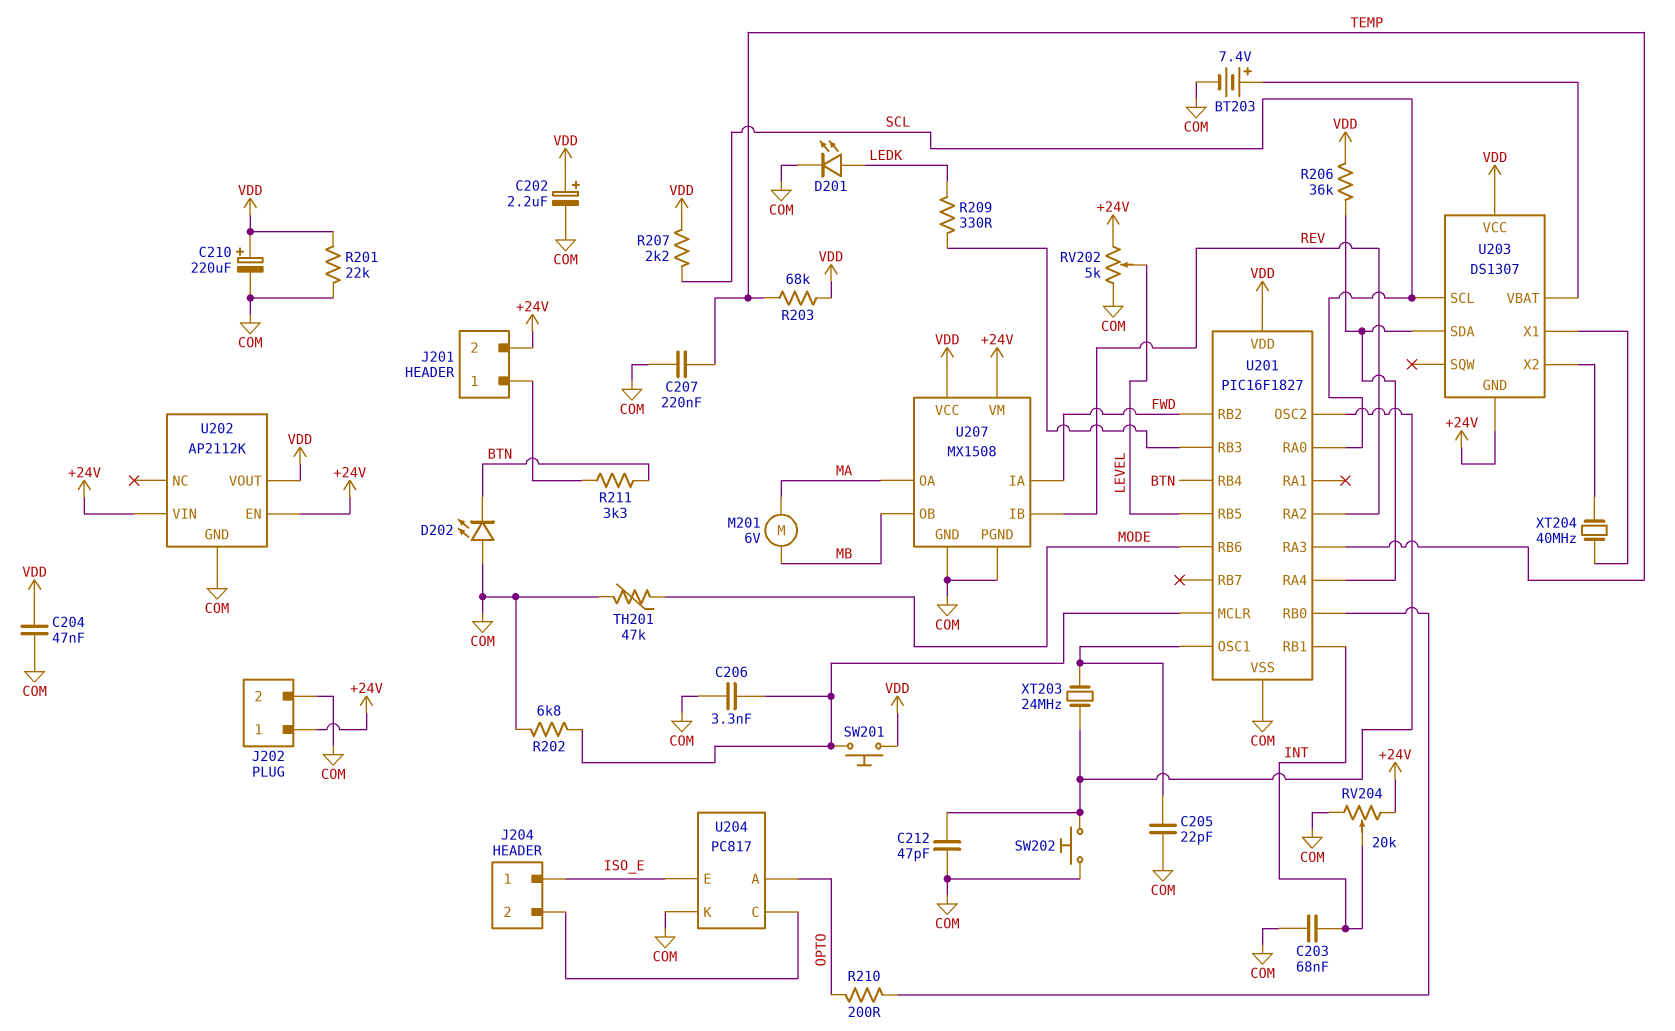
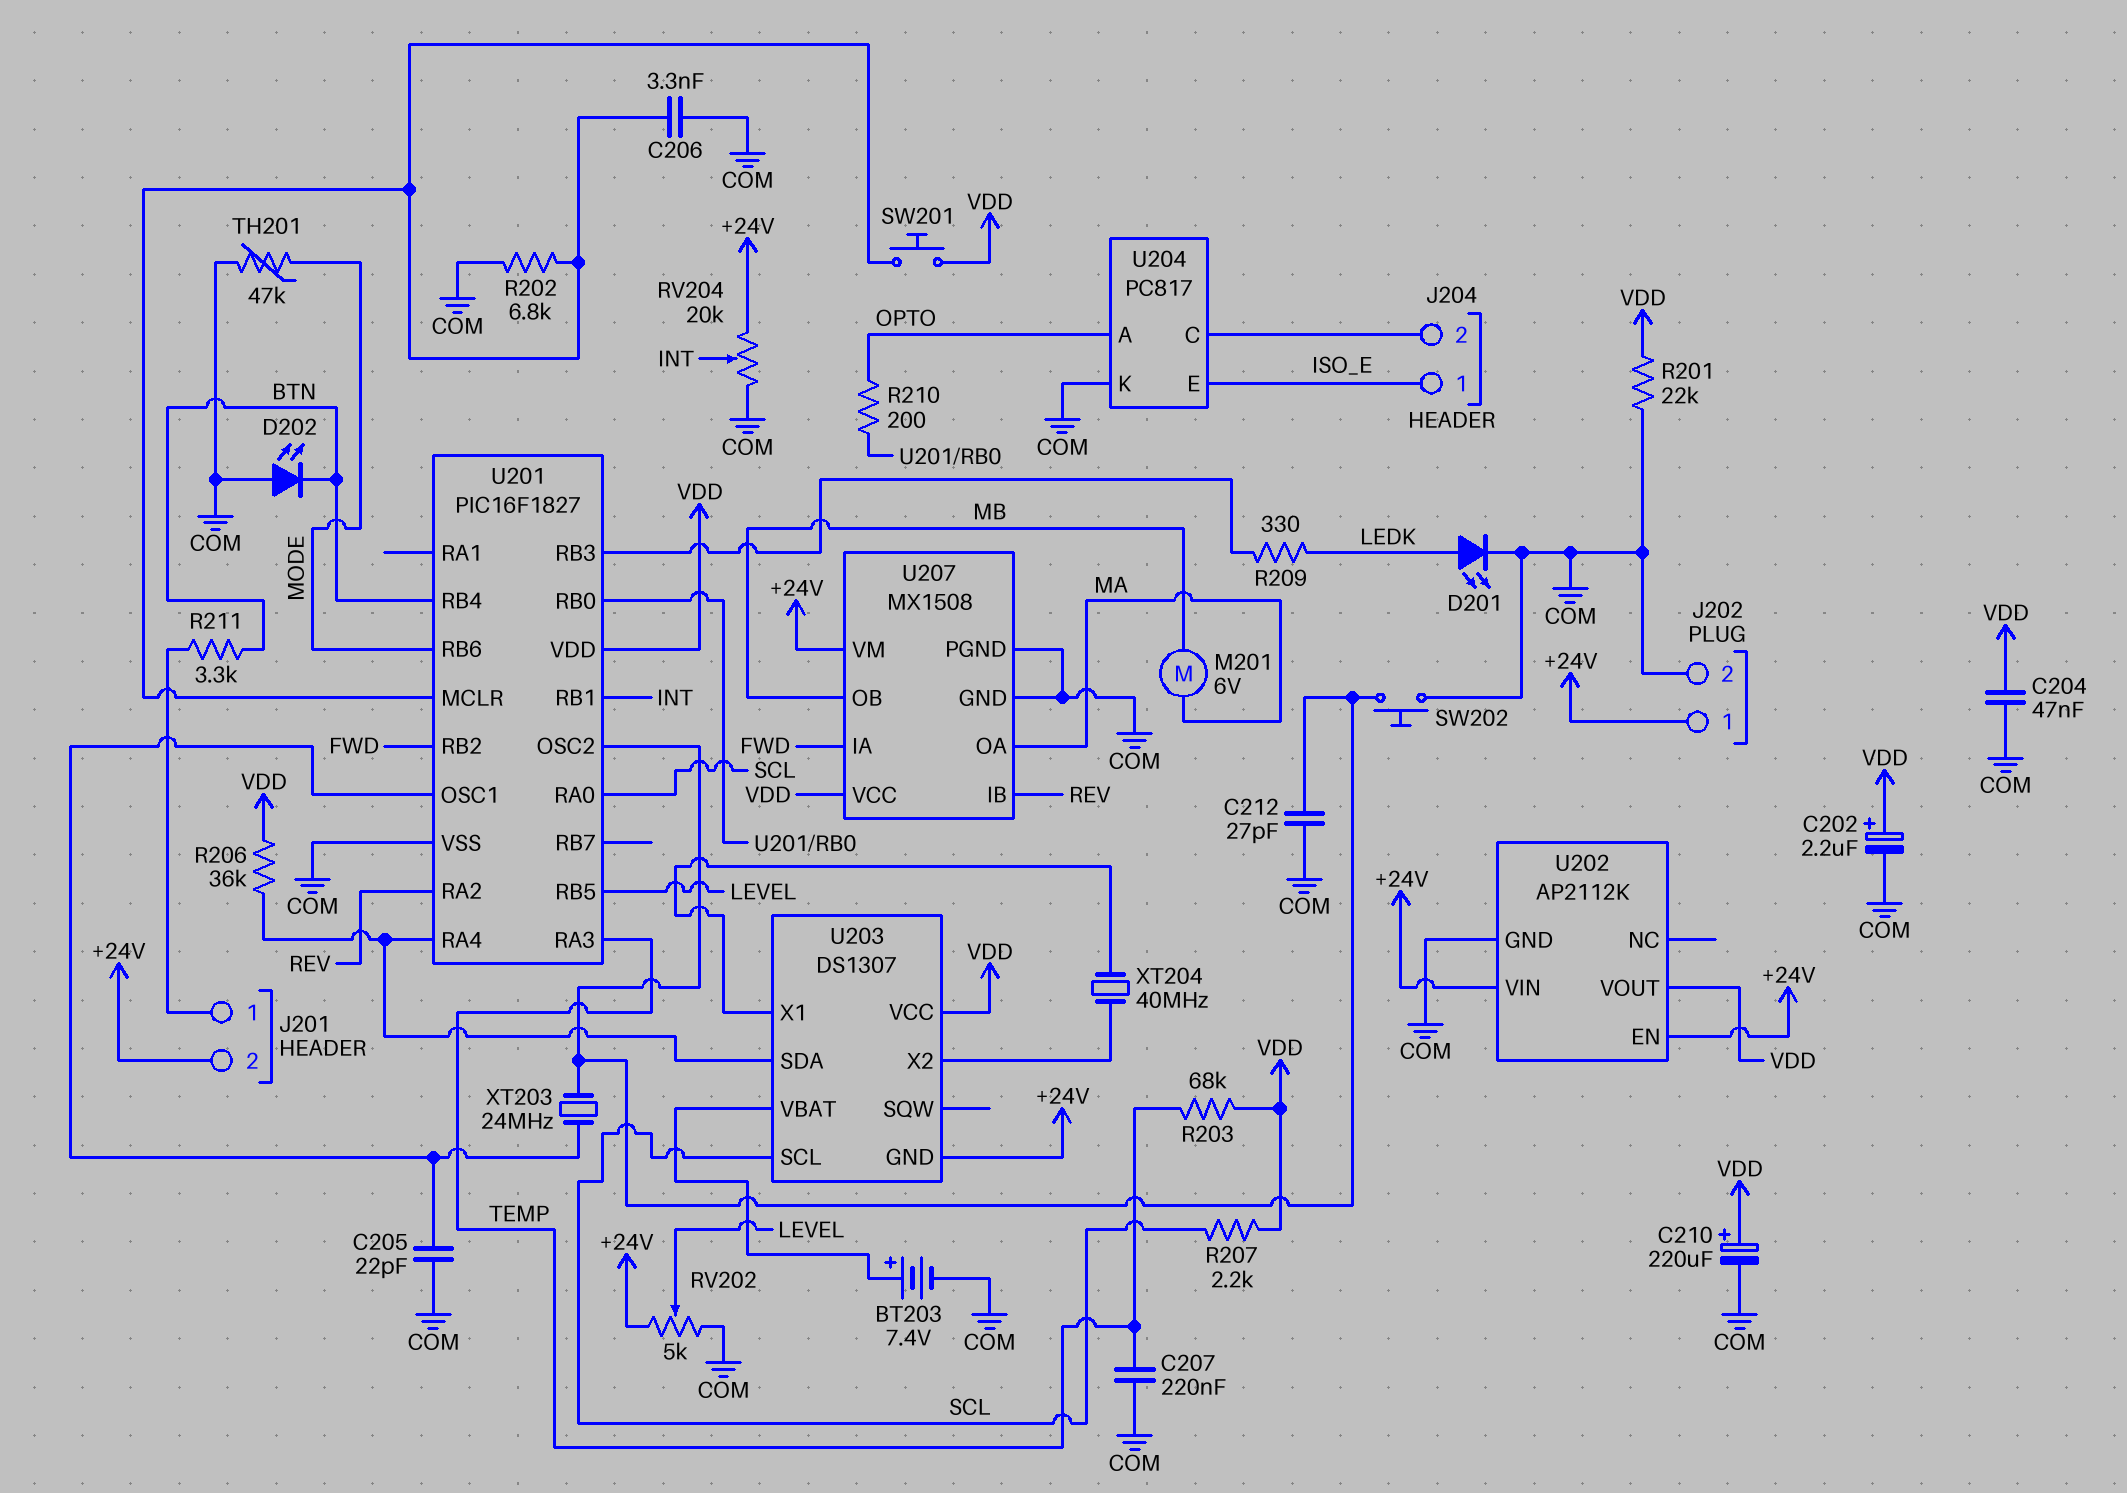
C203: 68nF (COM, INT) -> none
C212: 47pF (COM, U201/OSC2) -> 27pF (COM, U201/OSC2)

